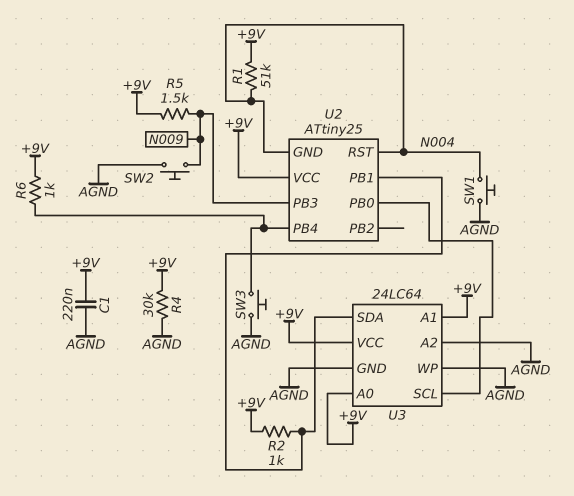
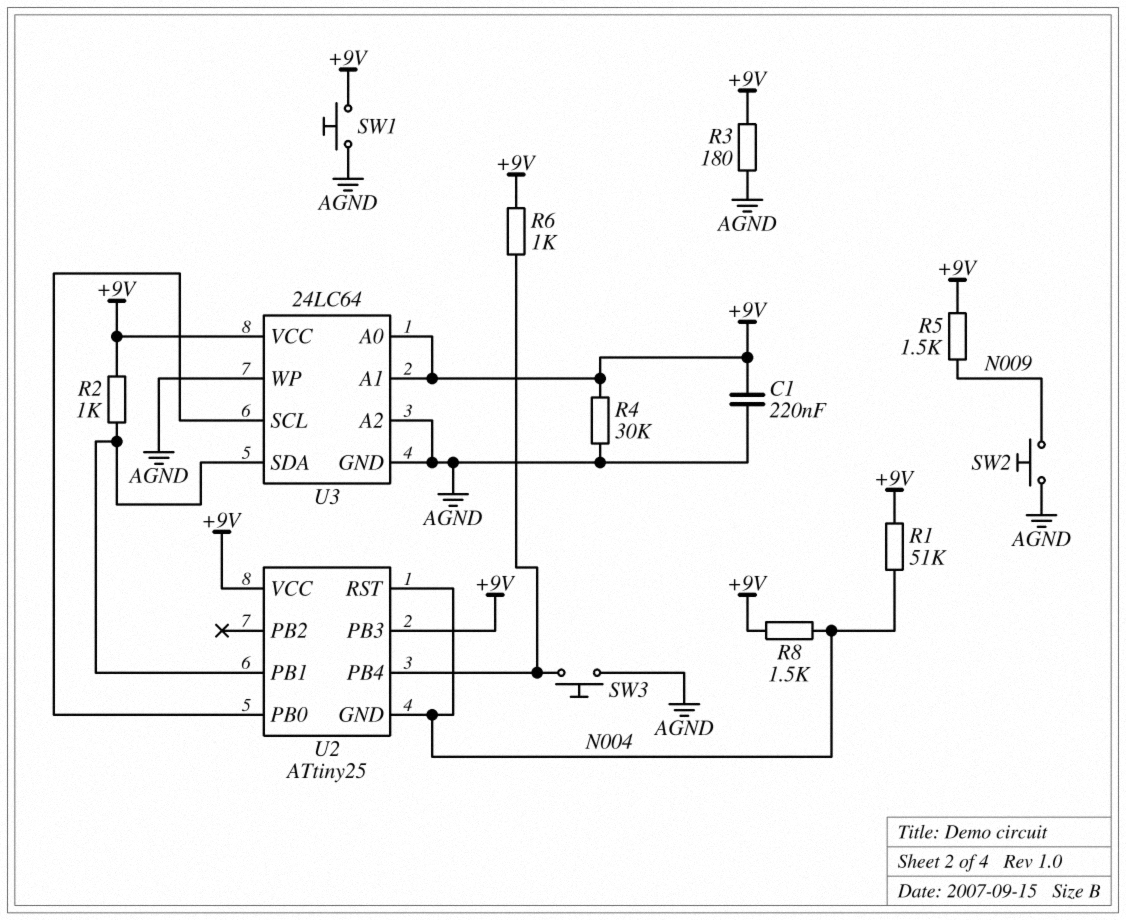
R3: none -> 180 (+9V, AGND)
R8: none -> 1.5k (+9V, N004)
SW1: button (AGND, N004) -> button (+9V, AGND)
U2 pin PB3: N009 -> +9V

